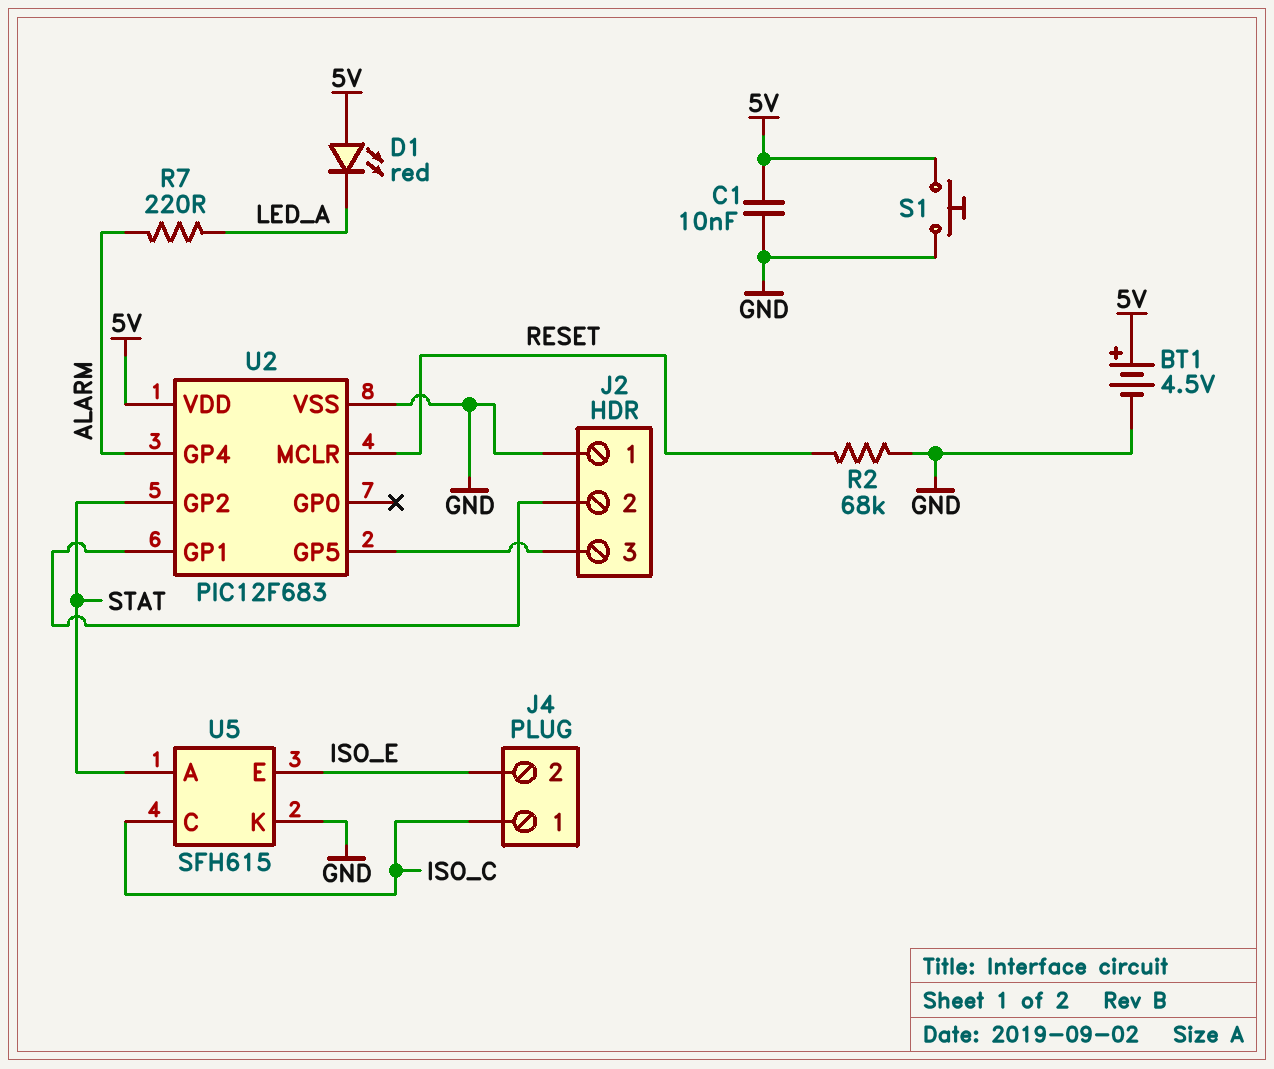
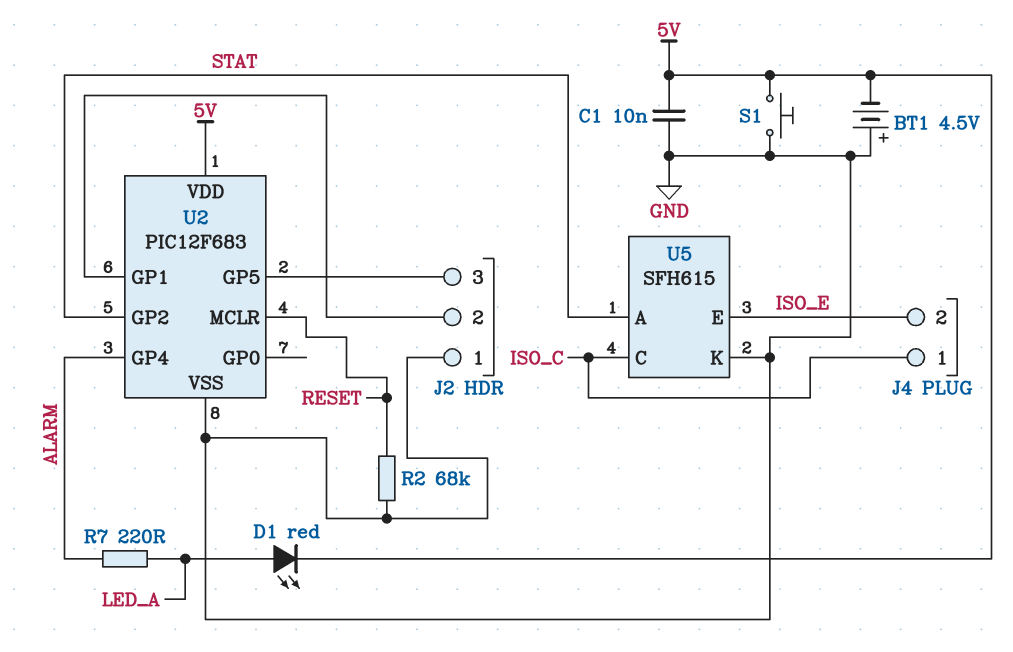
BT1: 4.5V (plus 5V, minus GND) -> 4.5V (plus GND, minus 5V)
D1: LED red (A 5V, K LED_A) -> LED red (A LED_A, K 5V)

